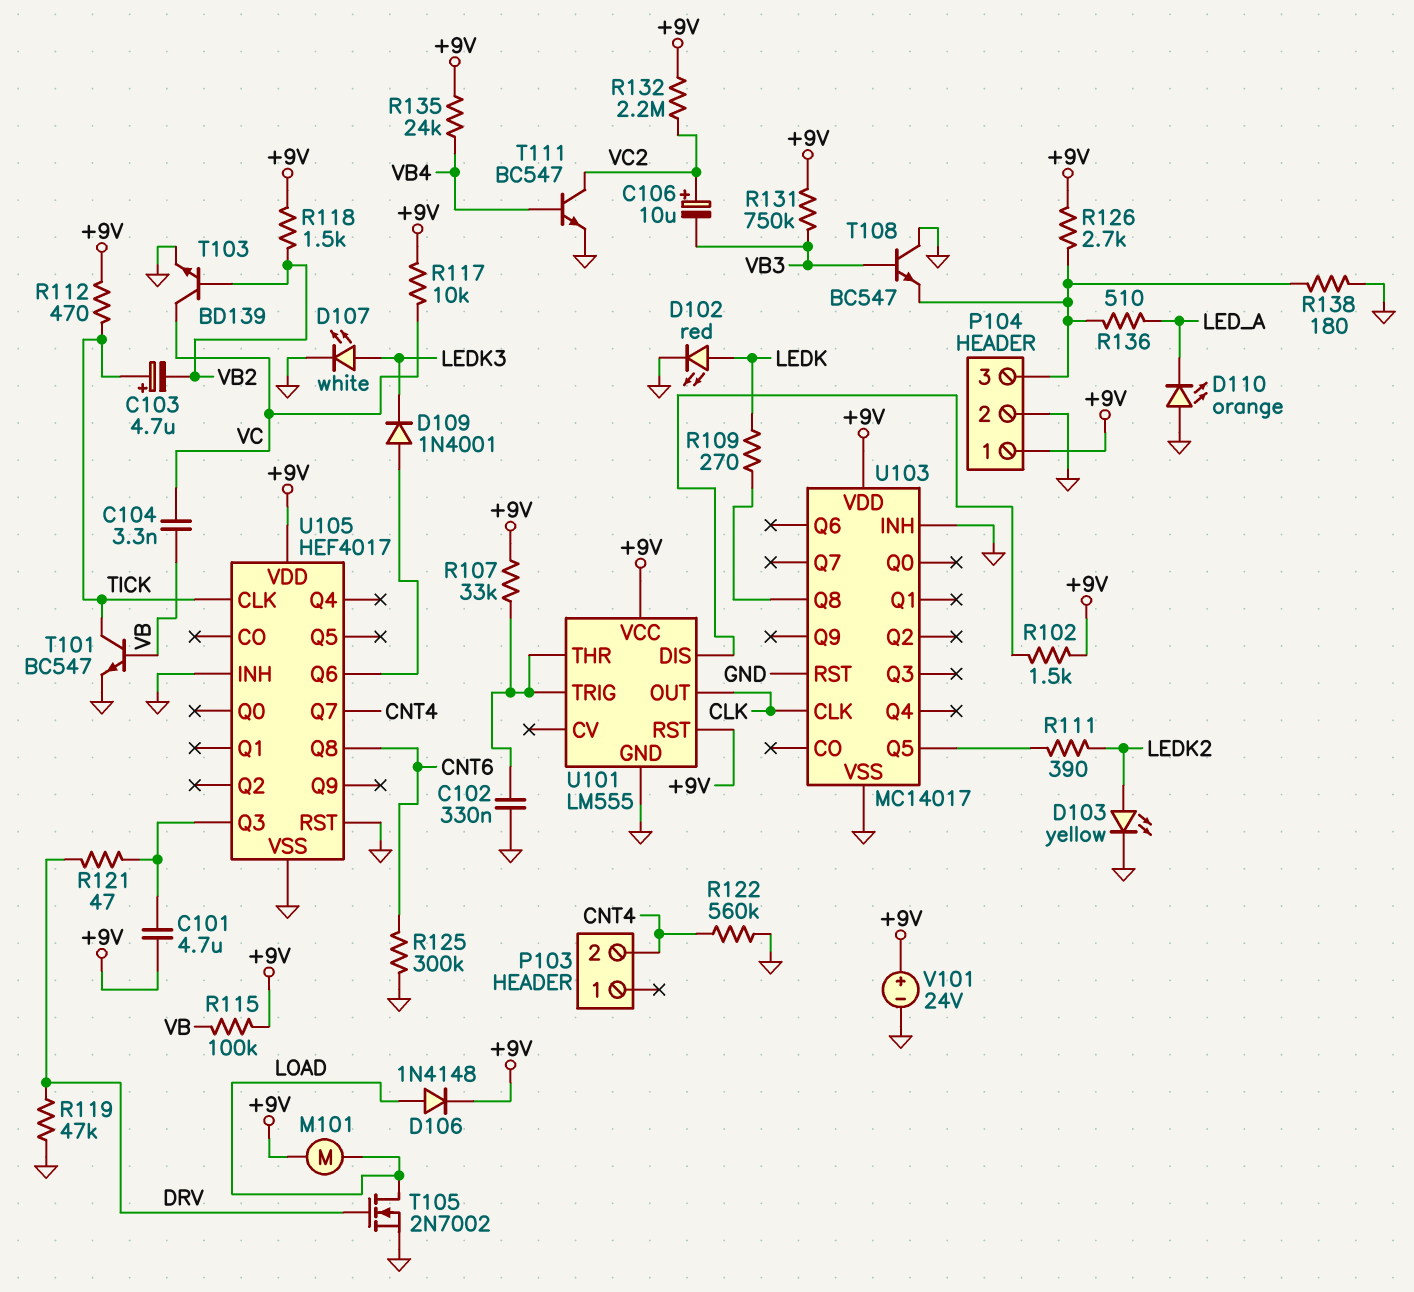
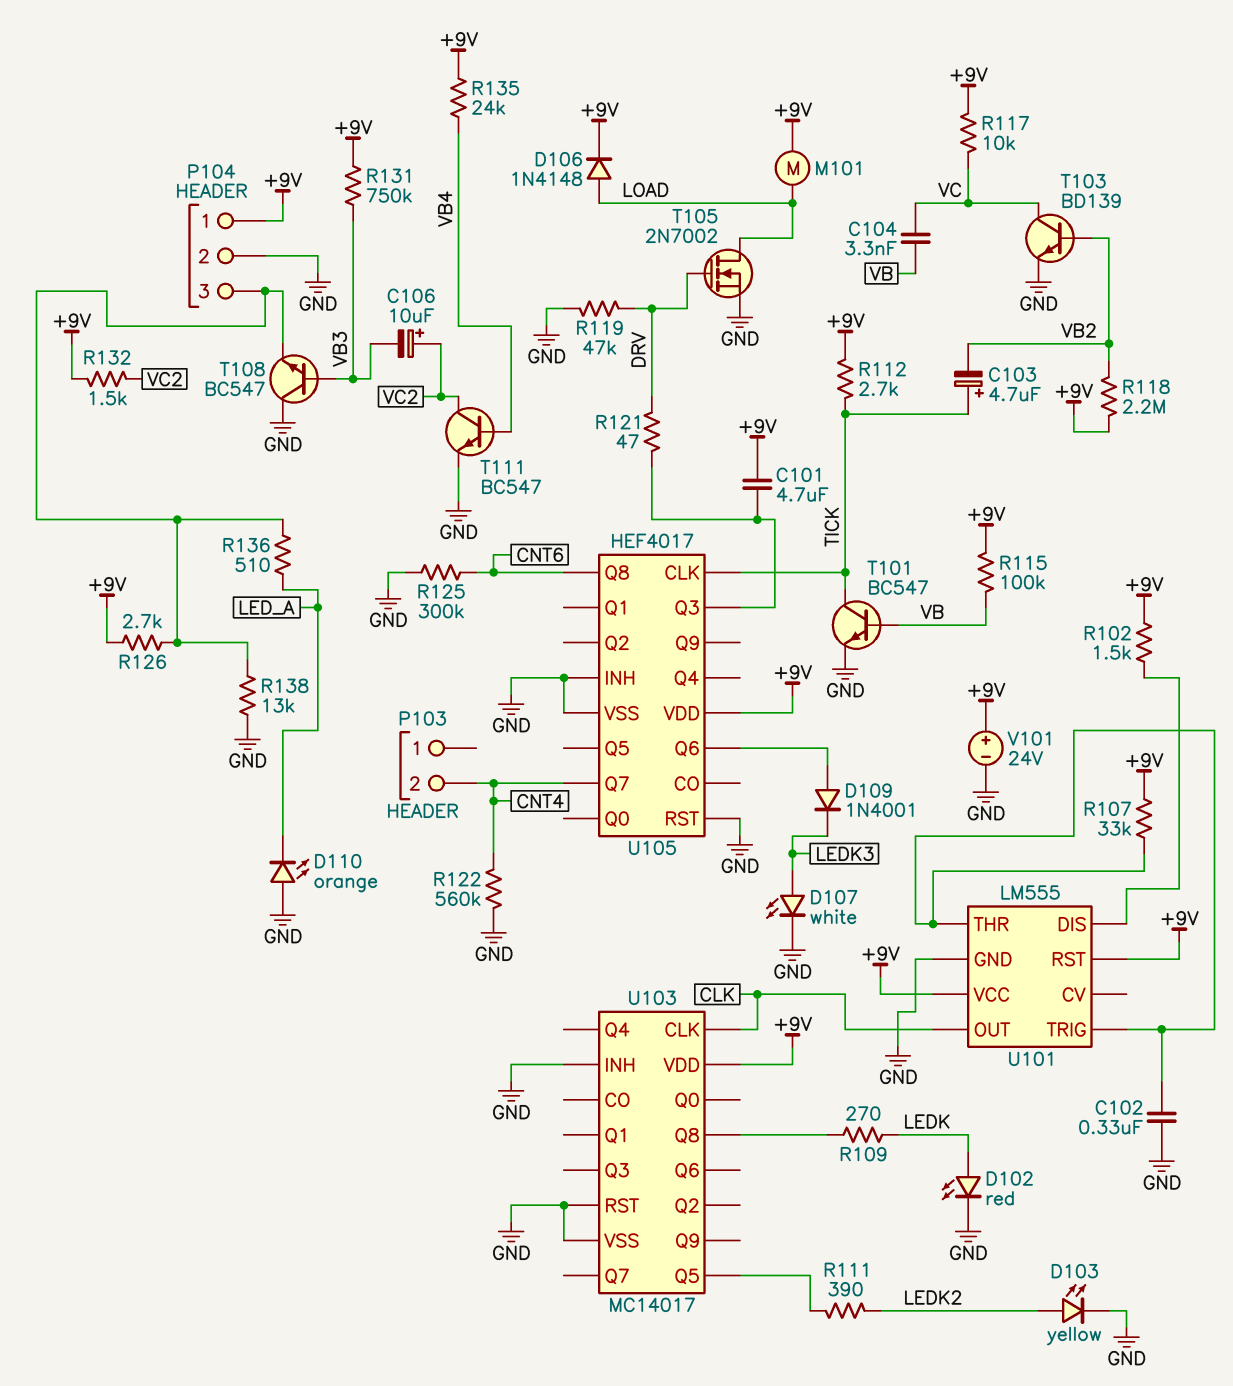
R112: 470 (+9V, TICK) -> 2.7k (+9V, TICK)
R118: 1.5k (+9V, VB2) -> 2.2M (+9V, VB2)
R132: 2.2M (+9V, VC2) -> 1.5k (+9V, VC2)
R138: 180 (GND, P104/3) -> 13k (GND, P104/3)

